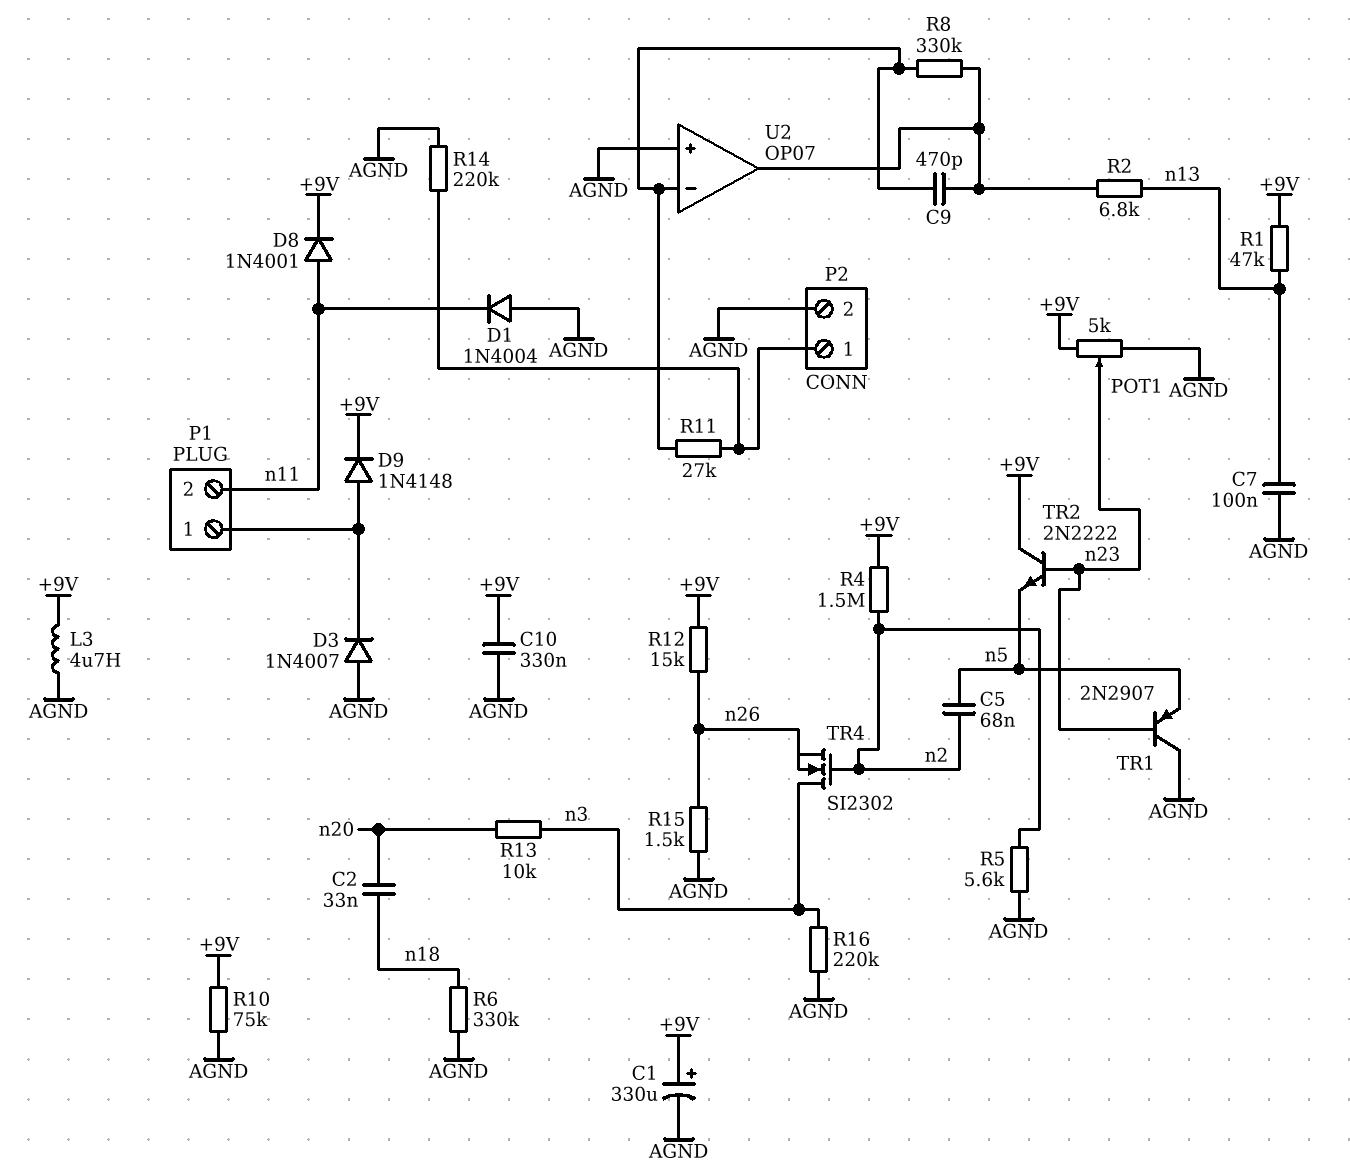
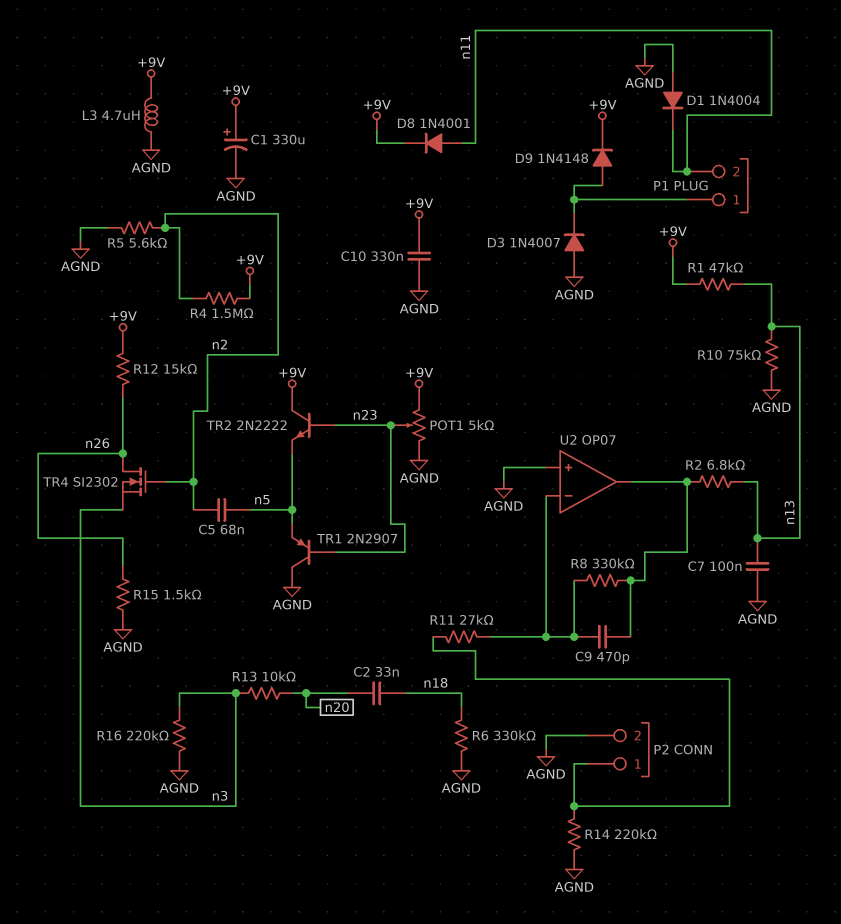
R10: 75k (+9V, AGND) -> 75k (AGND, n13)
TR4: NMOS SI2302 (G n2, D n3, S n26) -> NMOS SI2302 (G n2, D n26, S n3)

